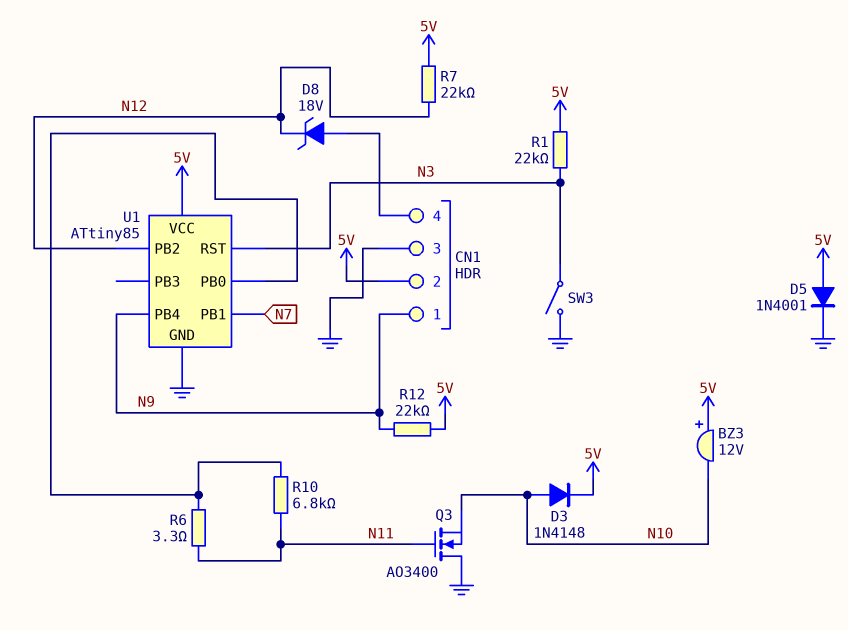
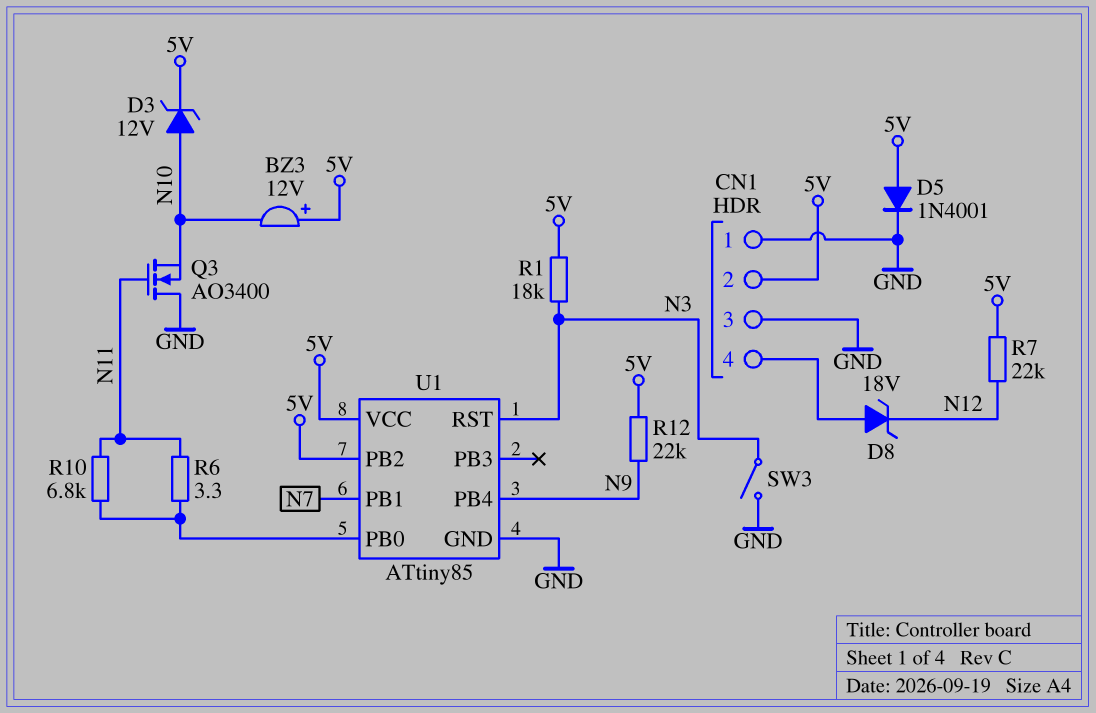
CN1 pin 1: N9 -> GND
D3: diode 1N4148 (A N10, K 5V) -> zener 12V (A N10, K 5V)
R1: 22k (5V, N3) -> 18k (5V, N3)
U1 pin PB2: N12 -> 5V

